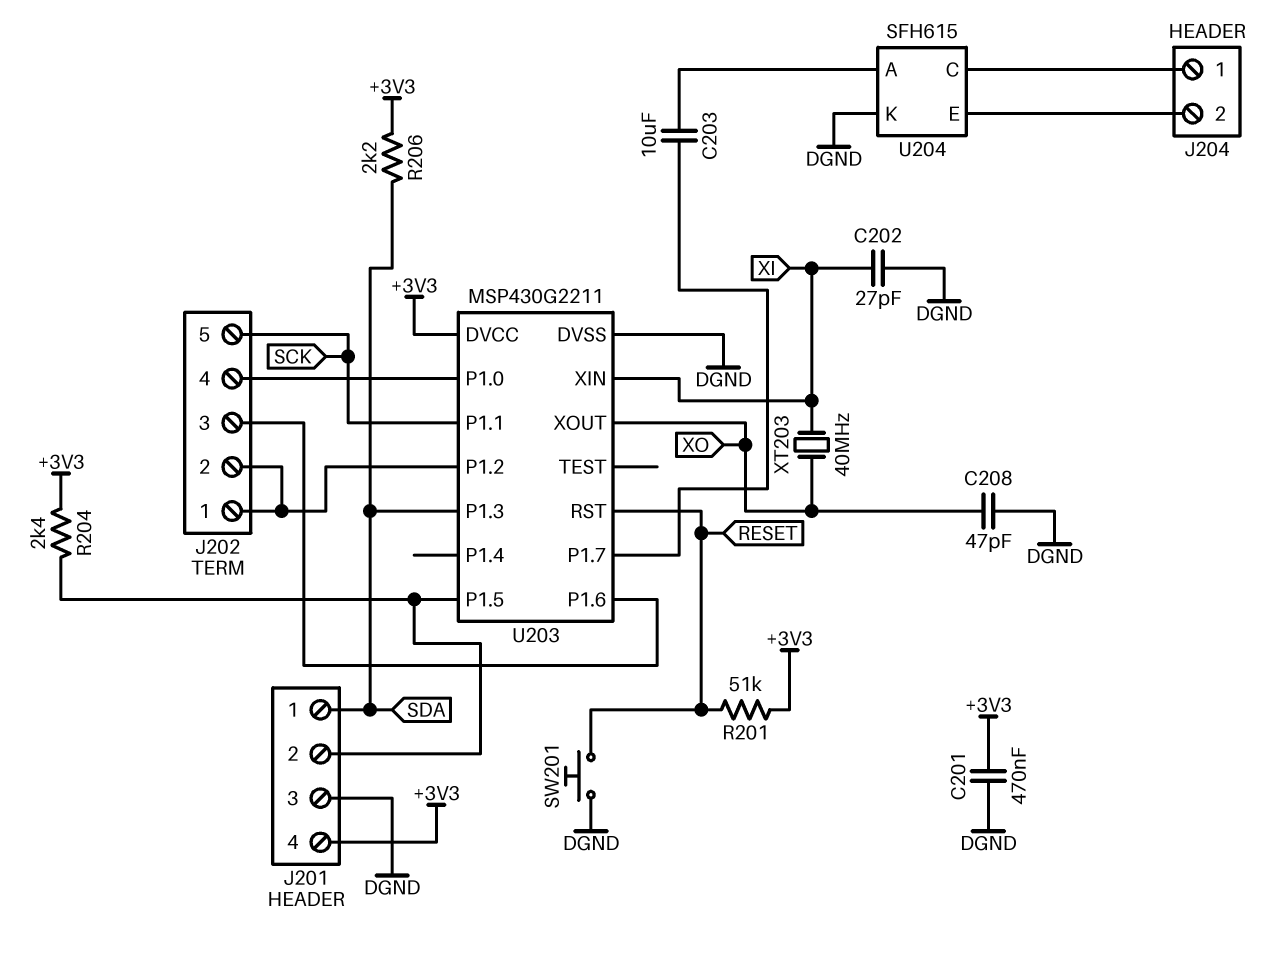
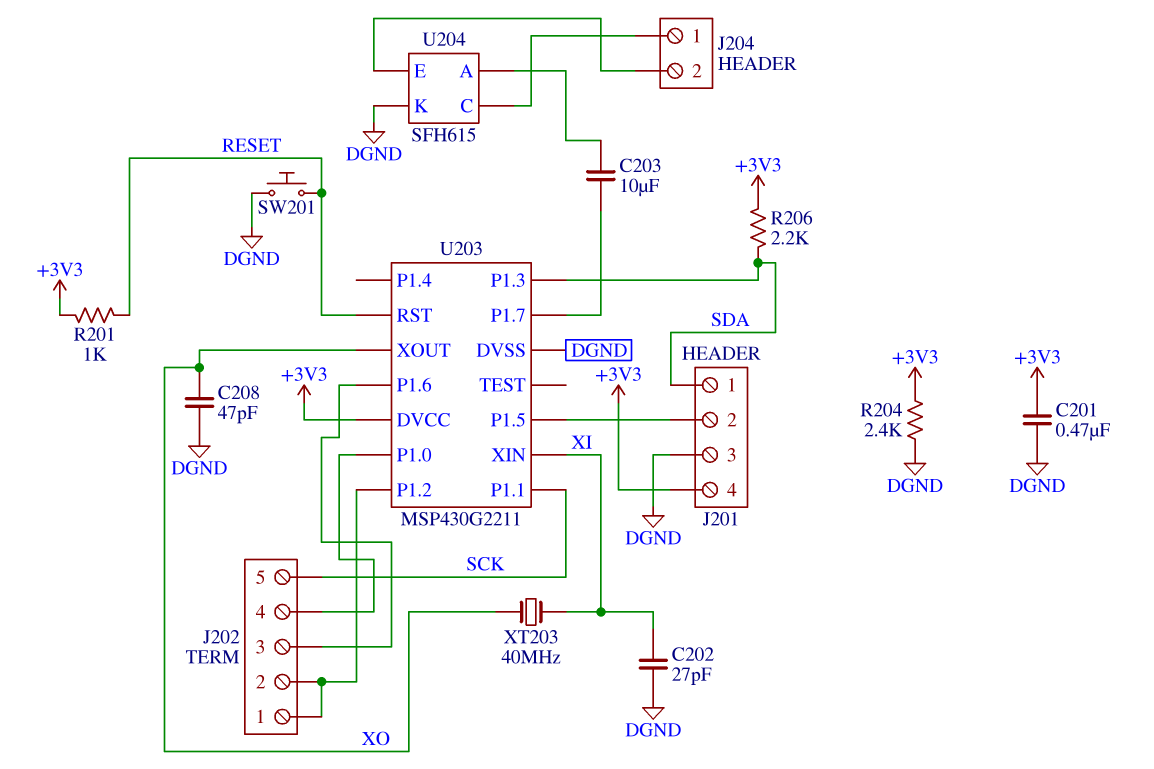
R201: 51k (+3V3, RESET) -> 1k (+3V3, RESET)
R204: 2.4k (+3V3, J201/2) -> 2.4k (+3V3, DGND)

